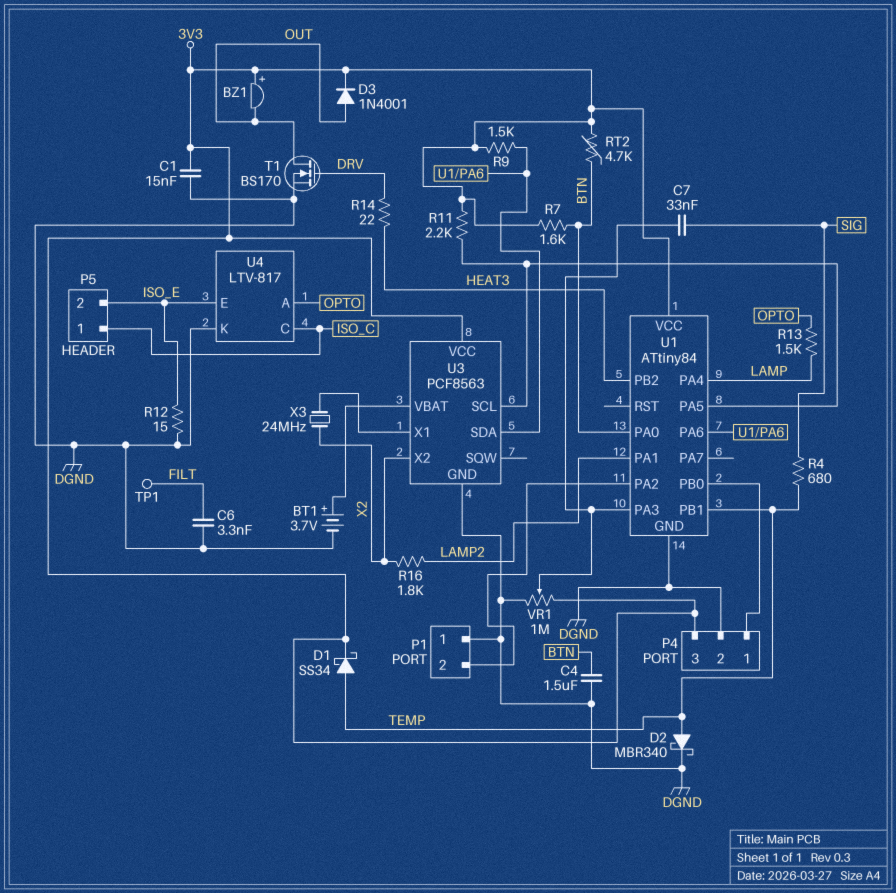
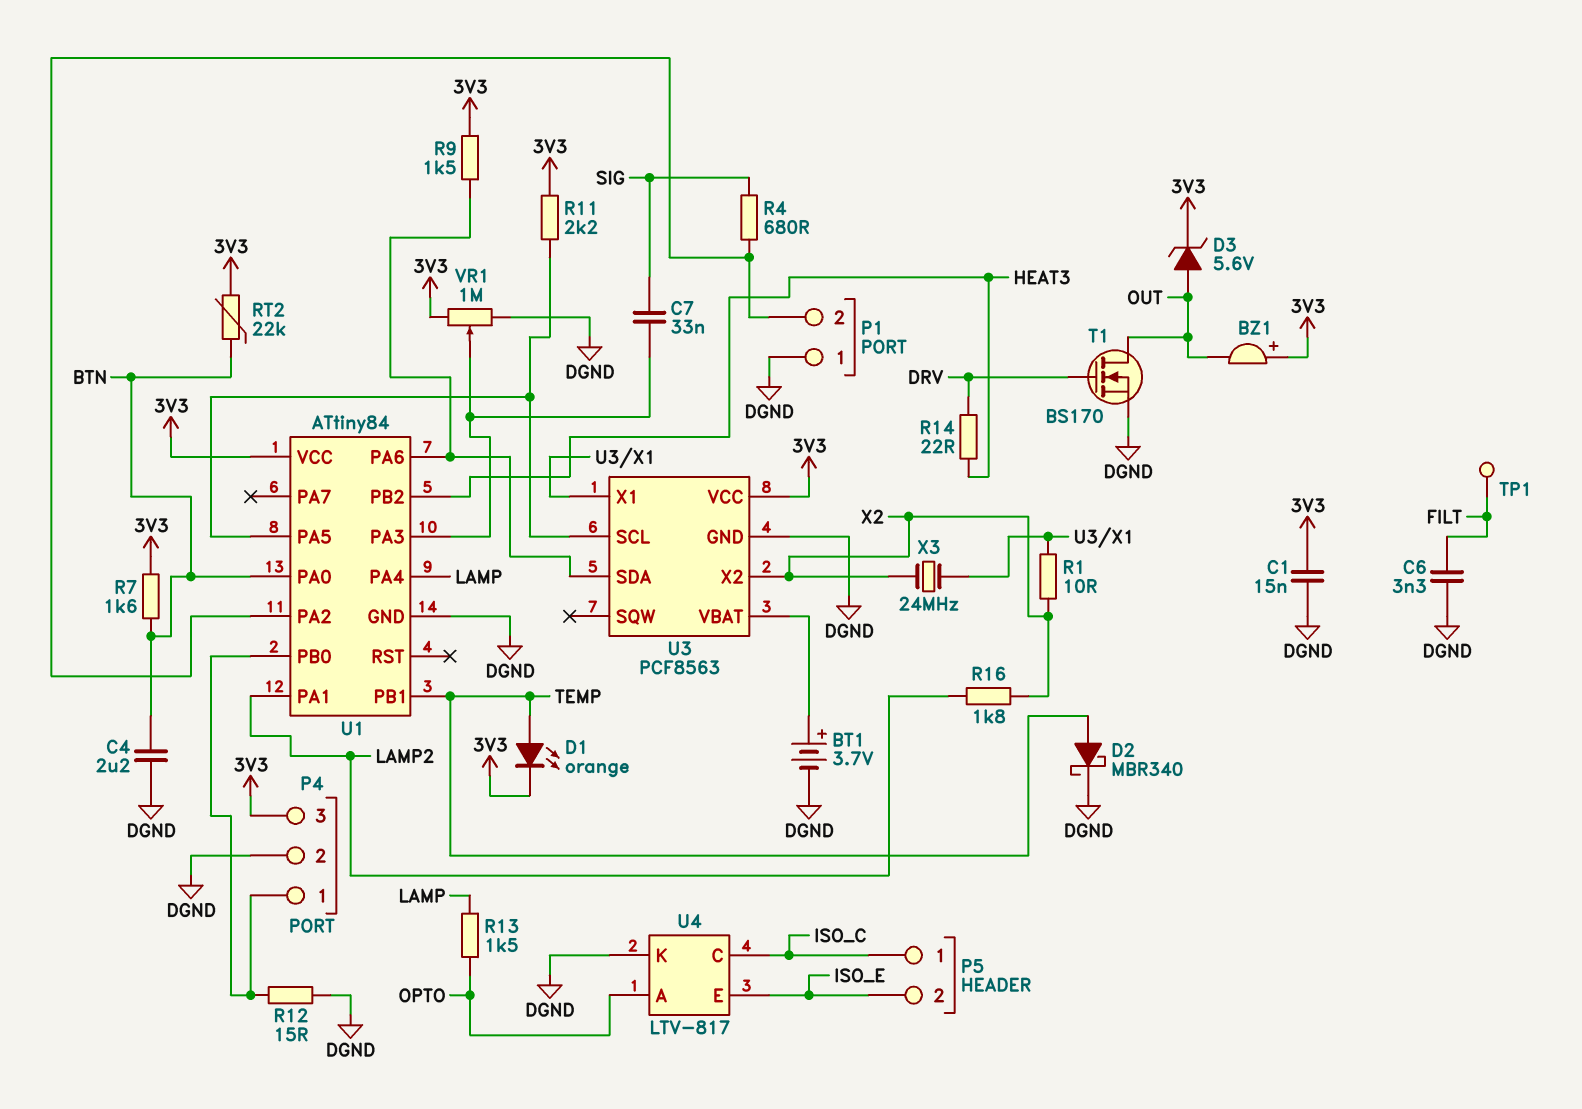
C4: 1.5uF (BTN, DGND) -> 2.2uF (BTN, DGND)
D1: schottky SS34 (A TEMP, K 3V3) -> LED orange (A TEMP, K 3V3)
D3: diode 1N4001 (A OUT, K 3V3) -> zener 5.6V (A OUT, K 3V3)
R1: none -> 10 (U3/X1, X2)
R4: 680 (SIG, TEMP) -> 680 (P1/2, SIG)
R12: 15 (DGND, ISO_E) -> 15 (DGND, P4/1)
RT2: 4.7k (3V3, BTN) -> 22k (3V3, BTN)

